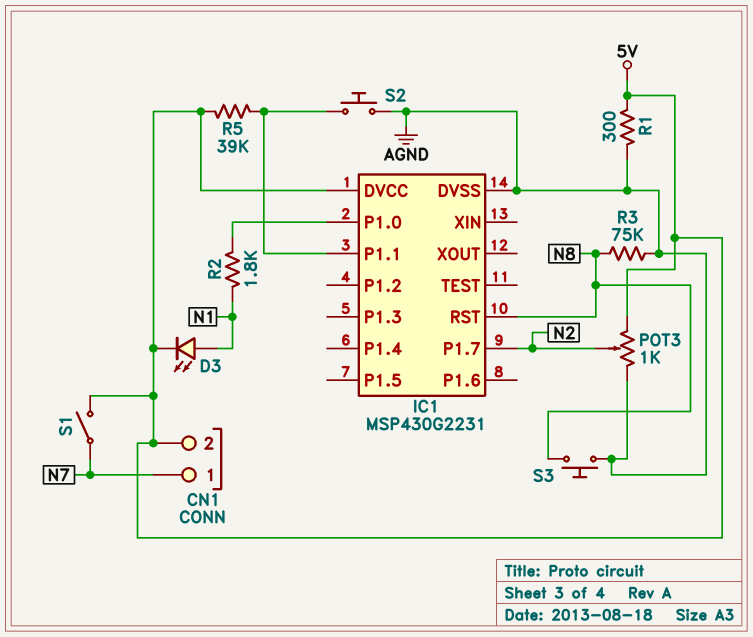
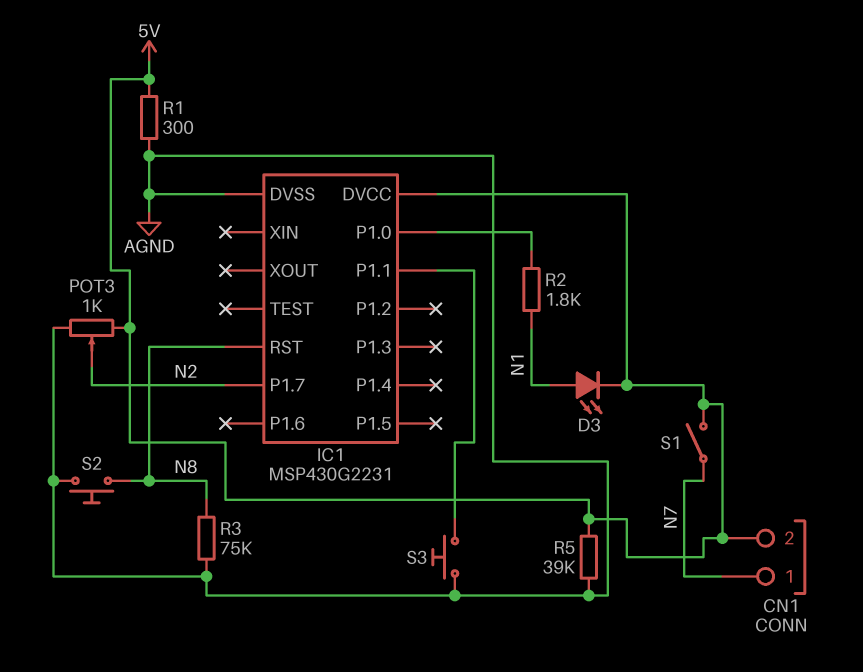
R5: 39k (5V, IC1/P1.1) -> 39k (5V, AGND)
S2: button (AGND, IC1/P1.1) -> button (AGND, N8)
S3: button (AGND, N8) -> button (AGND, IC1/P1.1)

